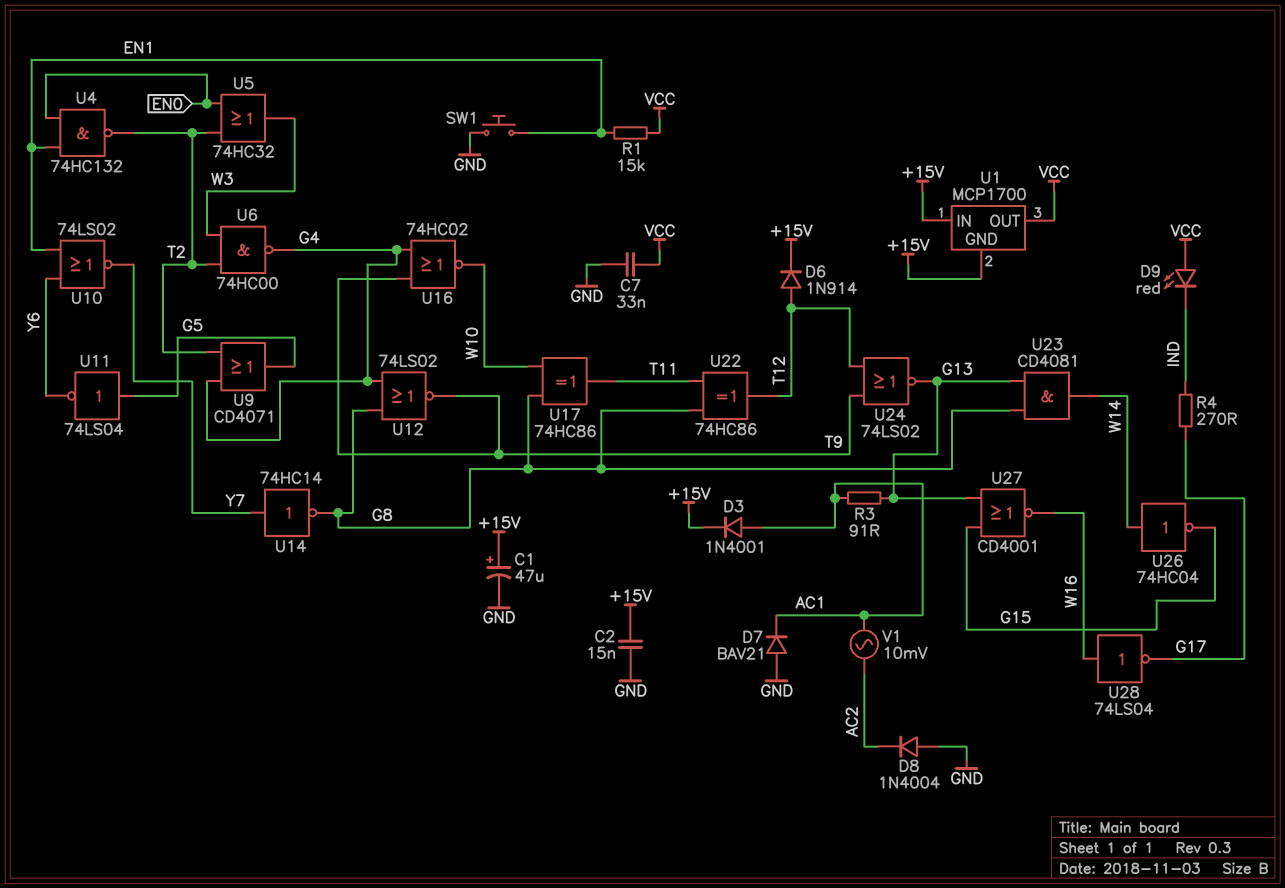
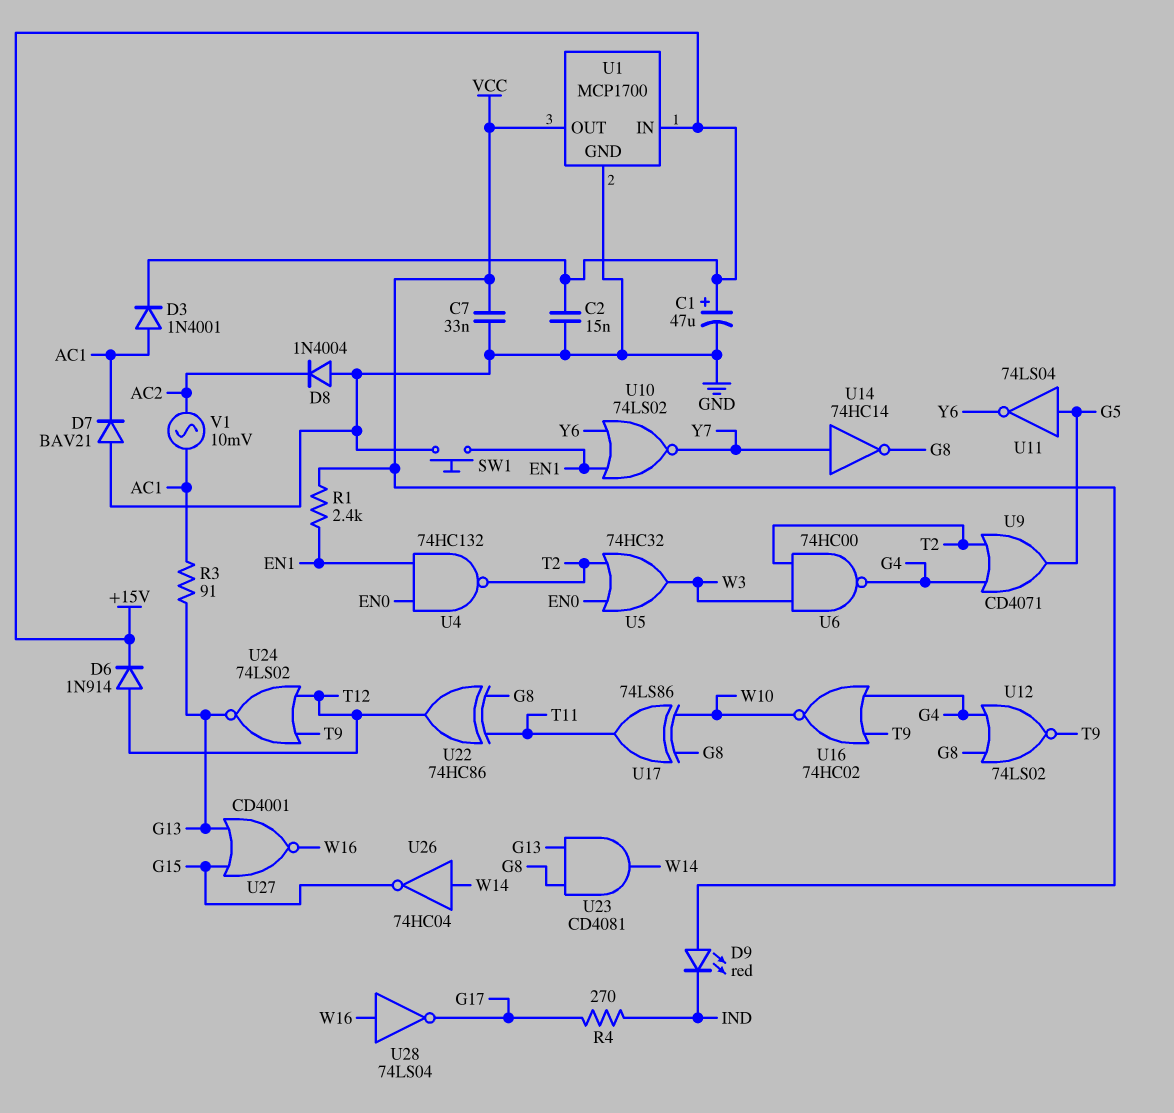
R1: 15k (EN1, VCC) -> 2.4k (EN1, VCC)
U1 pin GND: +15V -> GND
U17: XOR 74HC86 (in G8, in W10, out T11) -> XOR 74LS86 (in G8, in W10, out T11)

